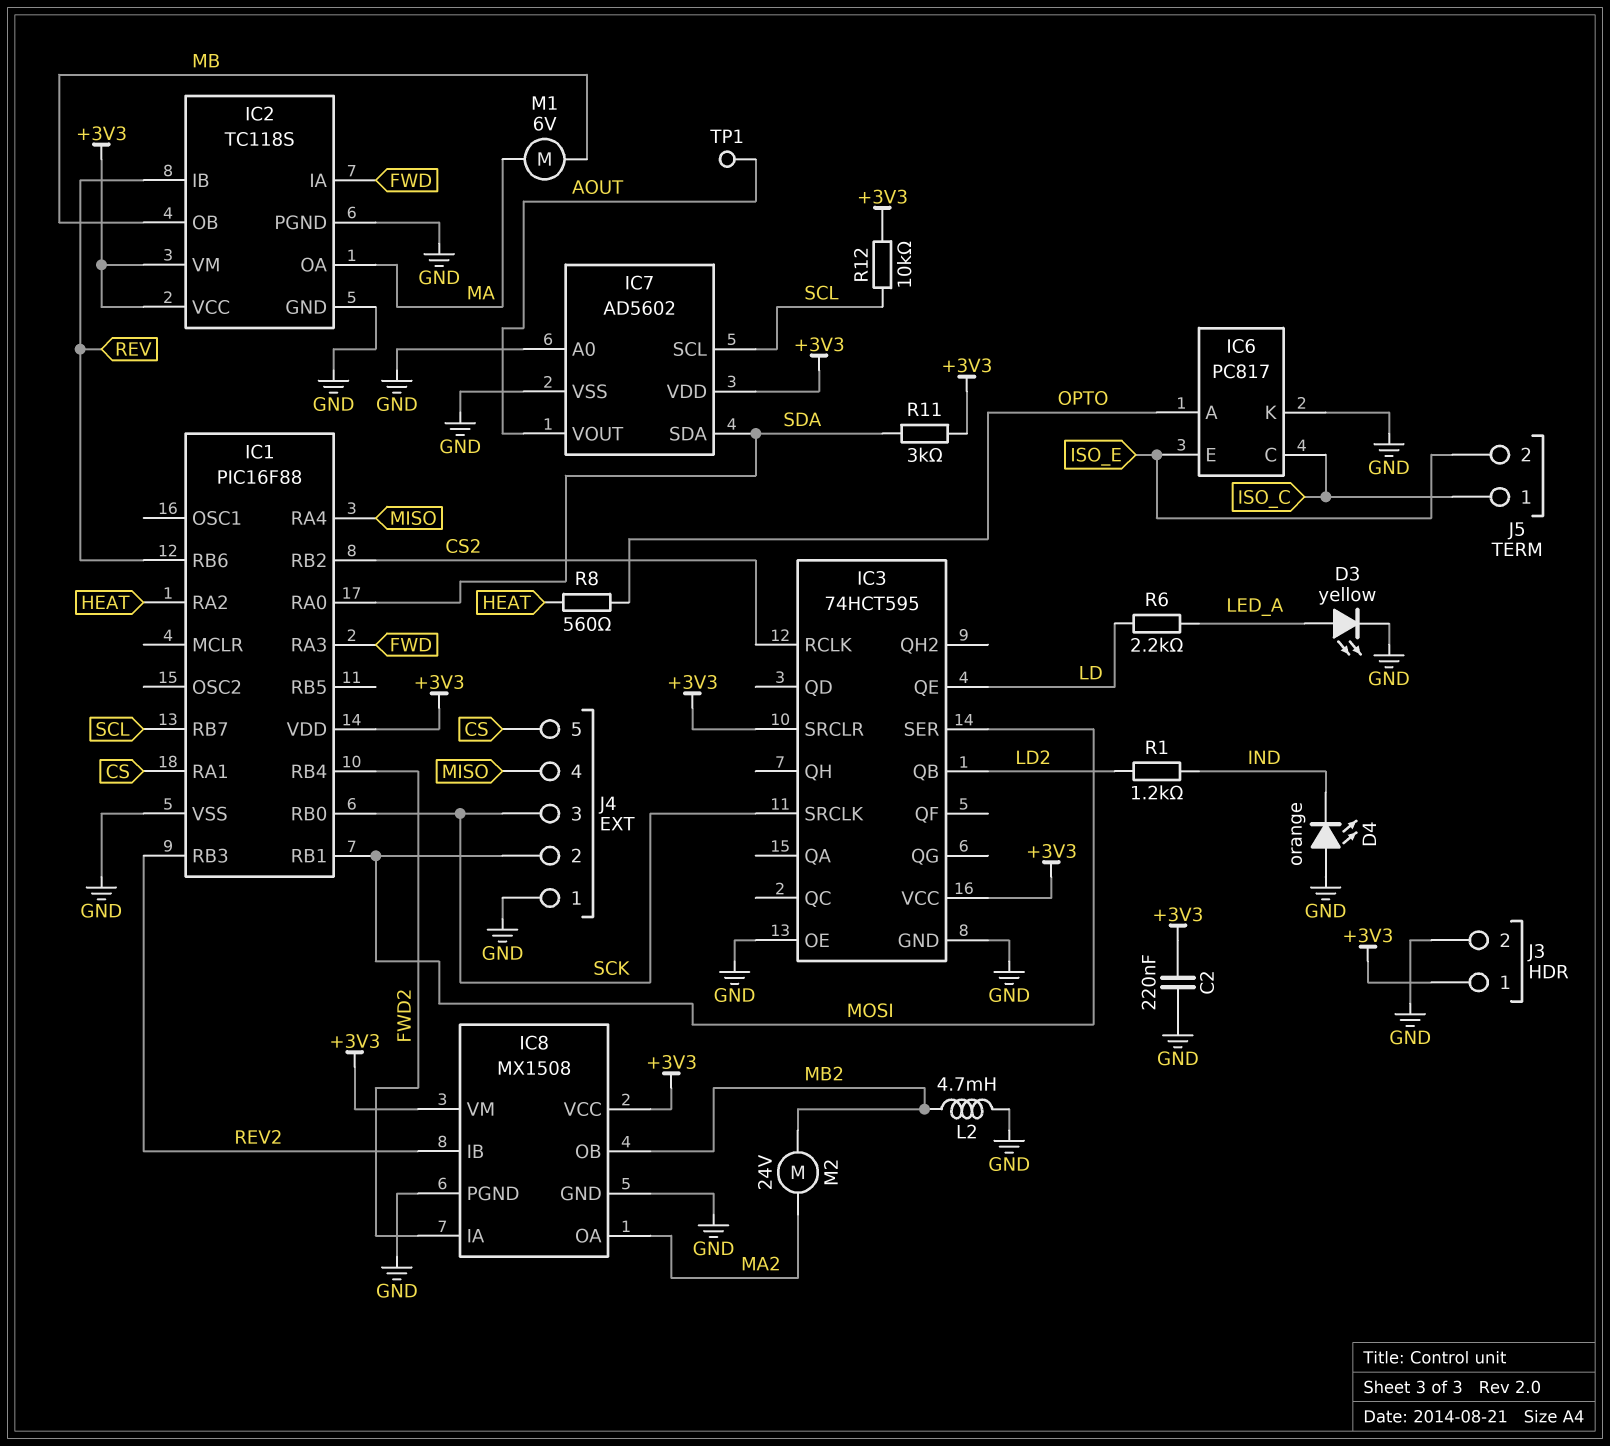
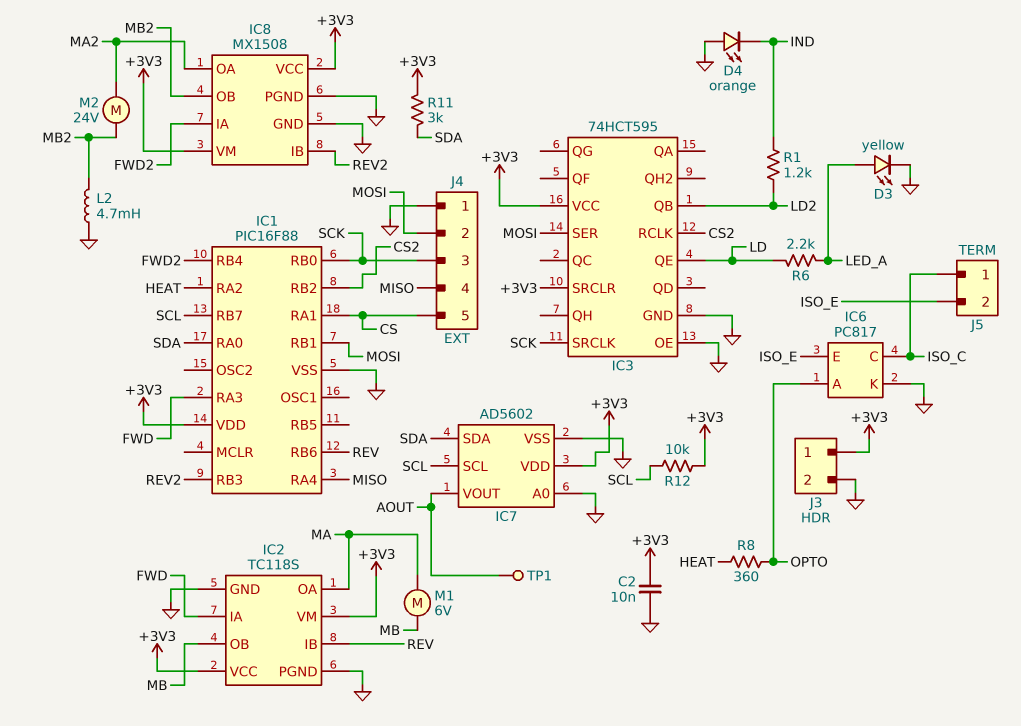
C2: 220nF (+3V3, GND) -> 10nF (+3V3, GND)
R8: 560 (HEAT, OPTO) -> 360 (HEAT, OPTO)

